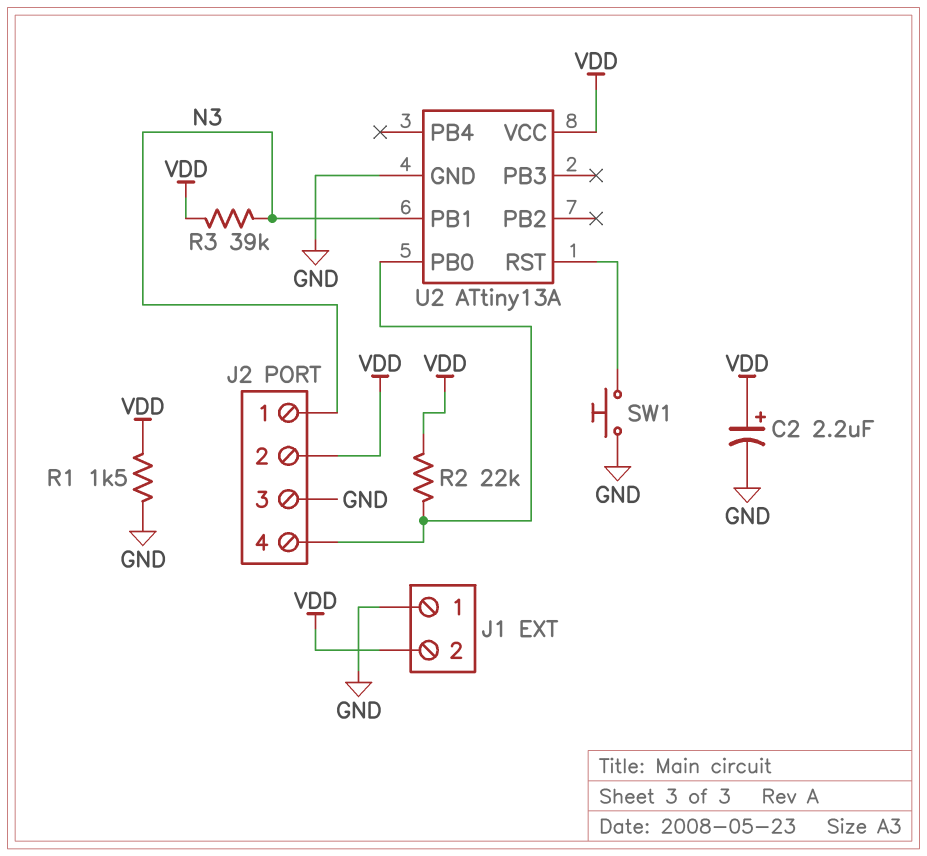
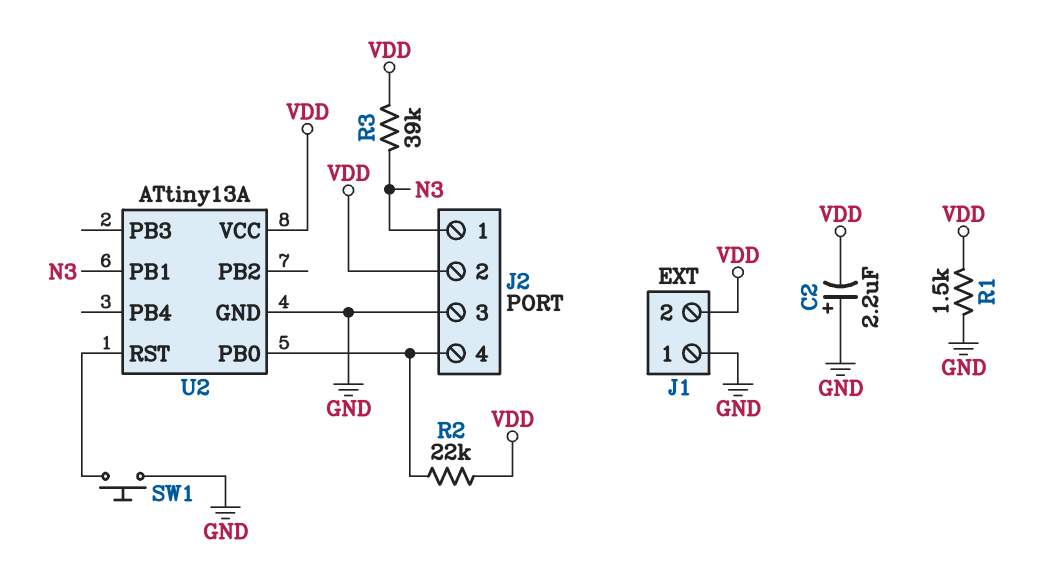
C2: 2.2uF (plus VDD, minus GND) -> 2.2uF (plus GND, minus VDD)

